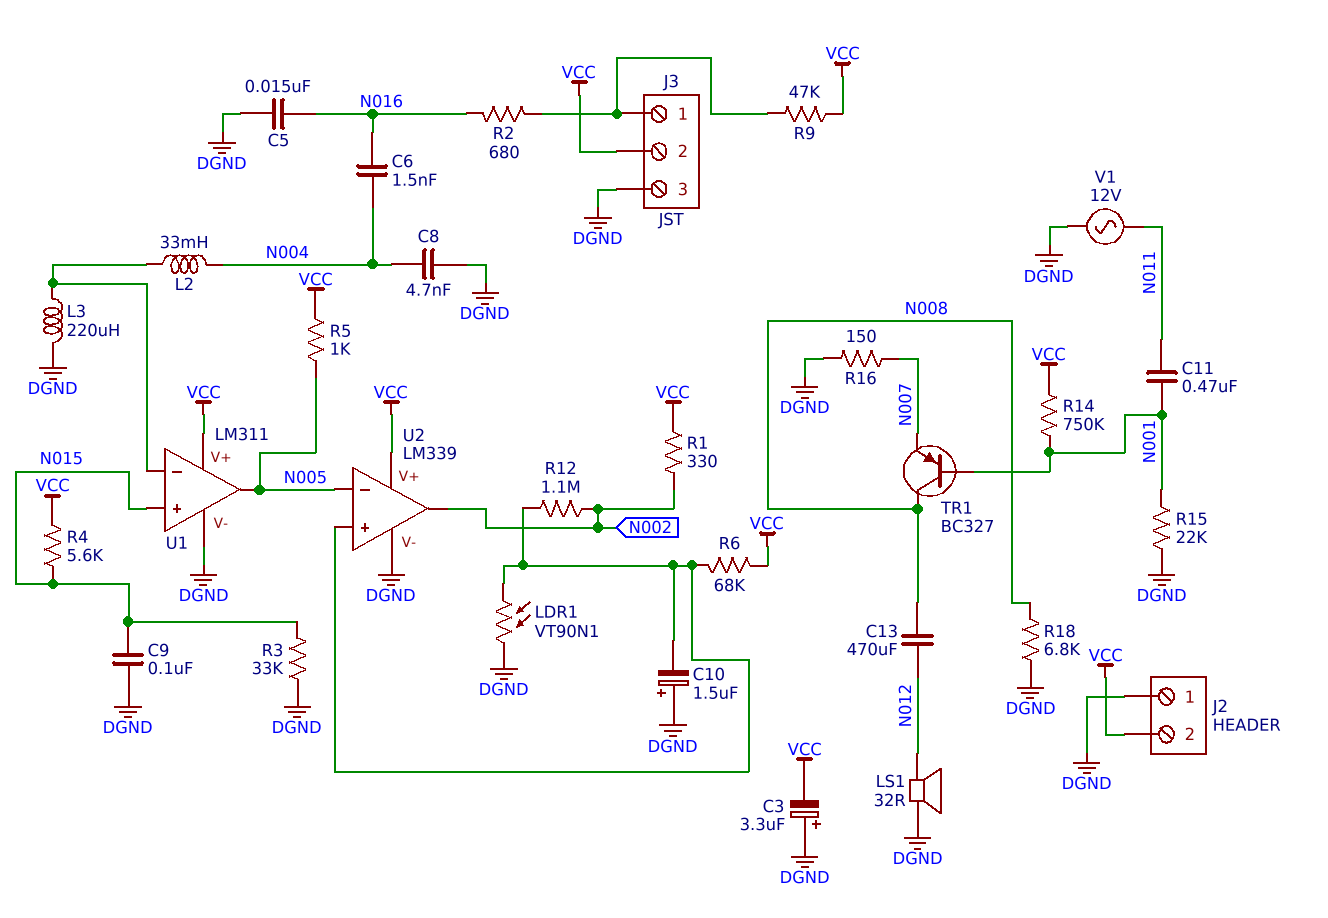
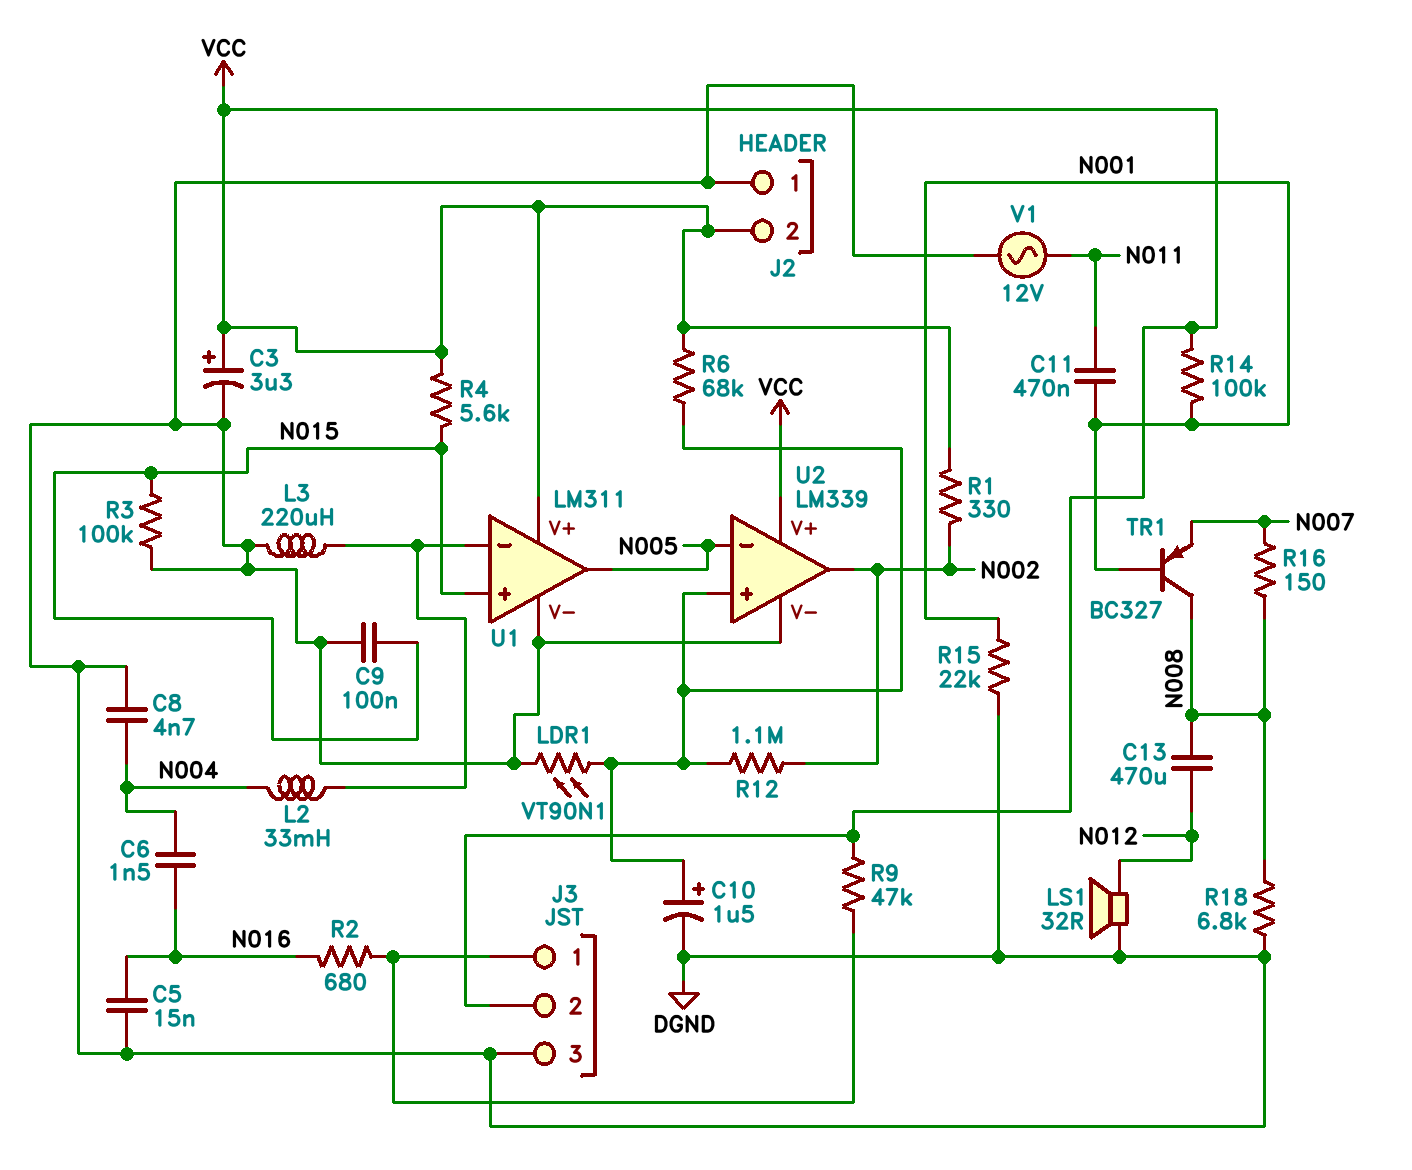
C3: 3.3uF (plus DGND, minus VCC) -> 3.3uF (plus VCC, minus DGND)
C10: 1.5uF (plus DGND, minus U2/in+) -> 1.5uF (plus U2/in+, minus DGND)
R3: 33k (DGND, N015) -> 100k (DGND, N015)
R5: 1k (N005, VCC) -> none
R14: 750k (N001, VCC) -> 100k (N001, VCC)
R16: 150 (DGND, N007) -> 150 (N007, N008)

